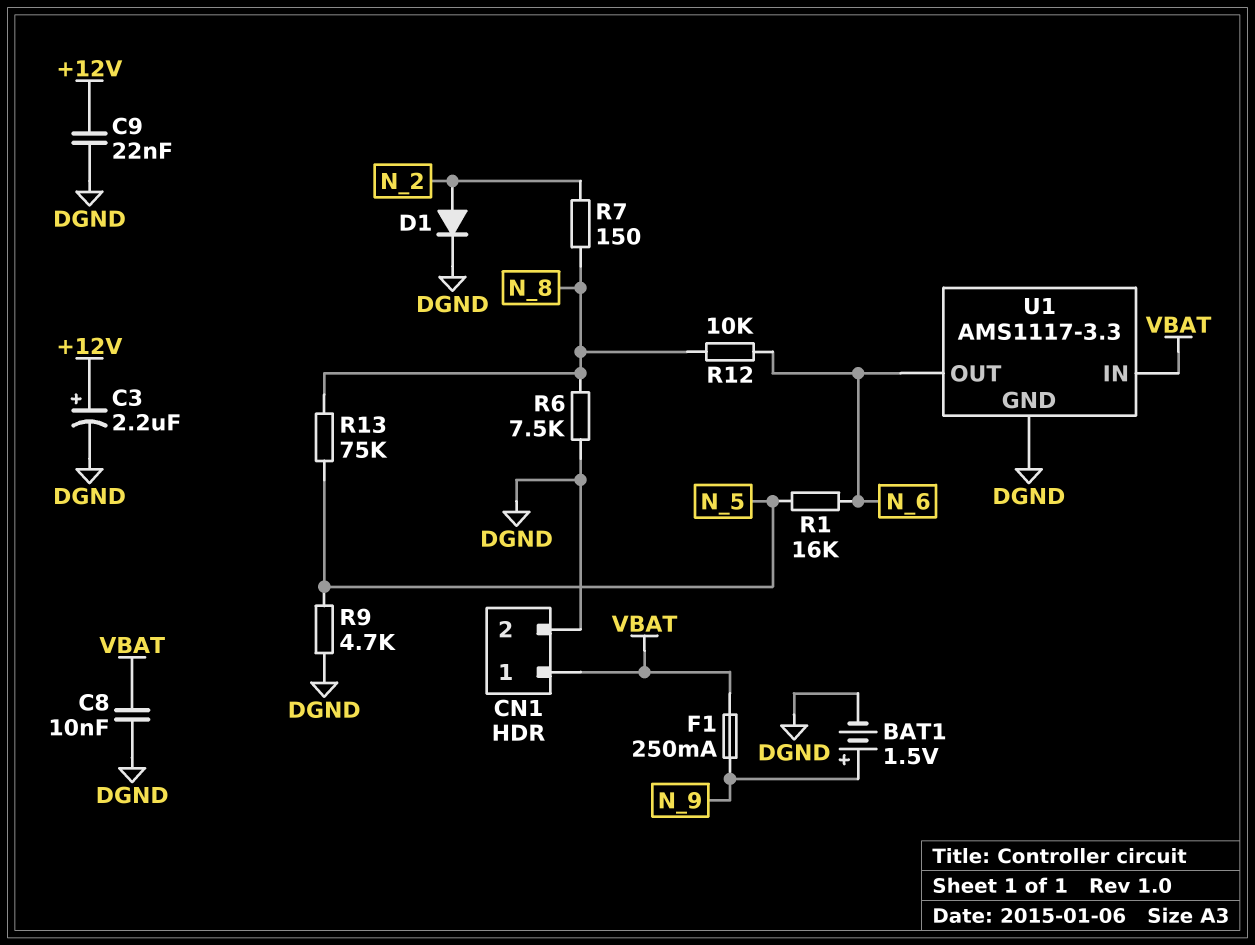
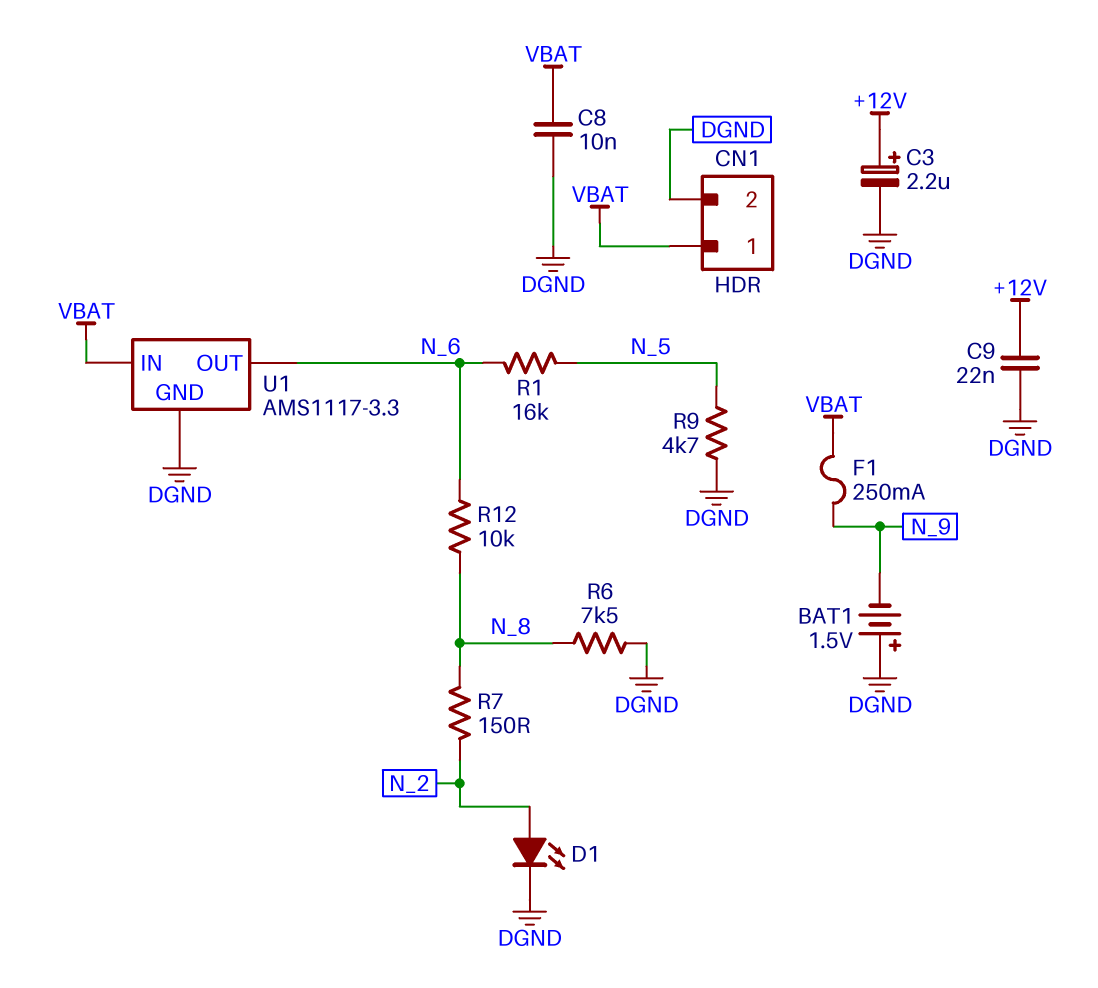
BAT1: 1.5V (plus N_9, minus DGND) -> 1.5V (plus DGND, minus N_9)
D1: diode (A N_2, K DGND) -> LED (A N_2, K DGND)
R13: 75k (N_5, N_8) -> none

